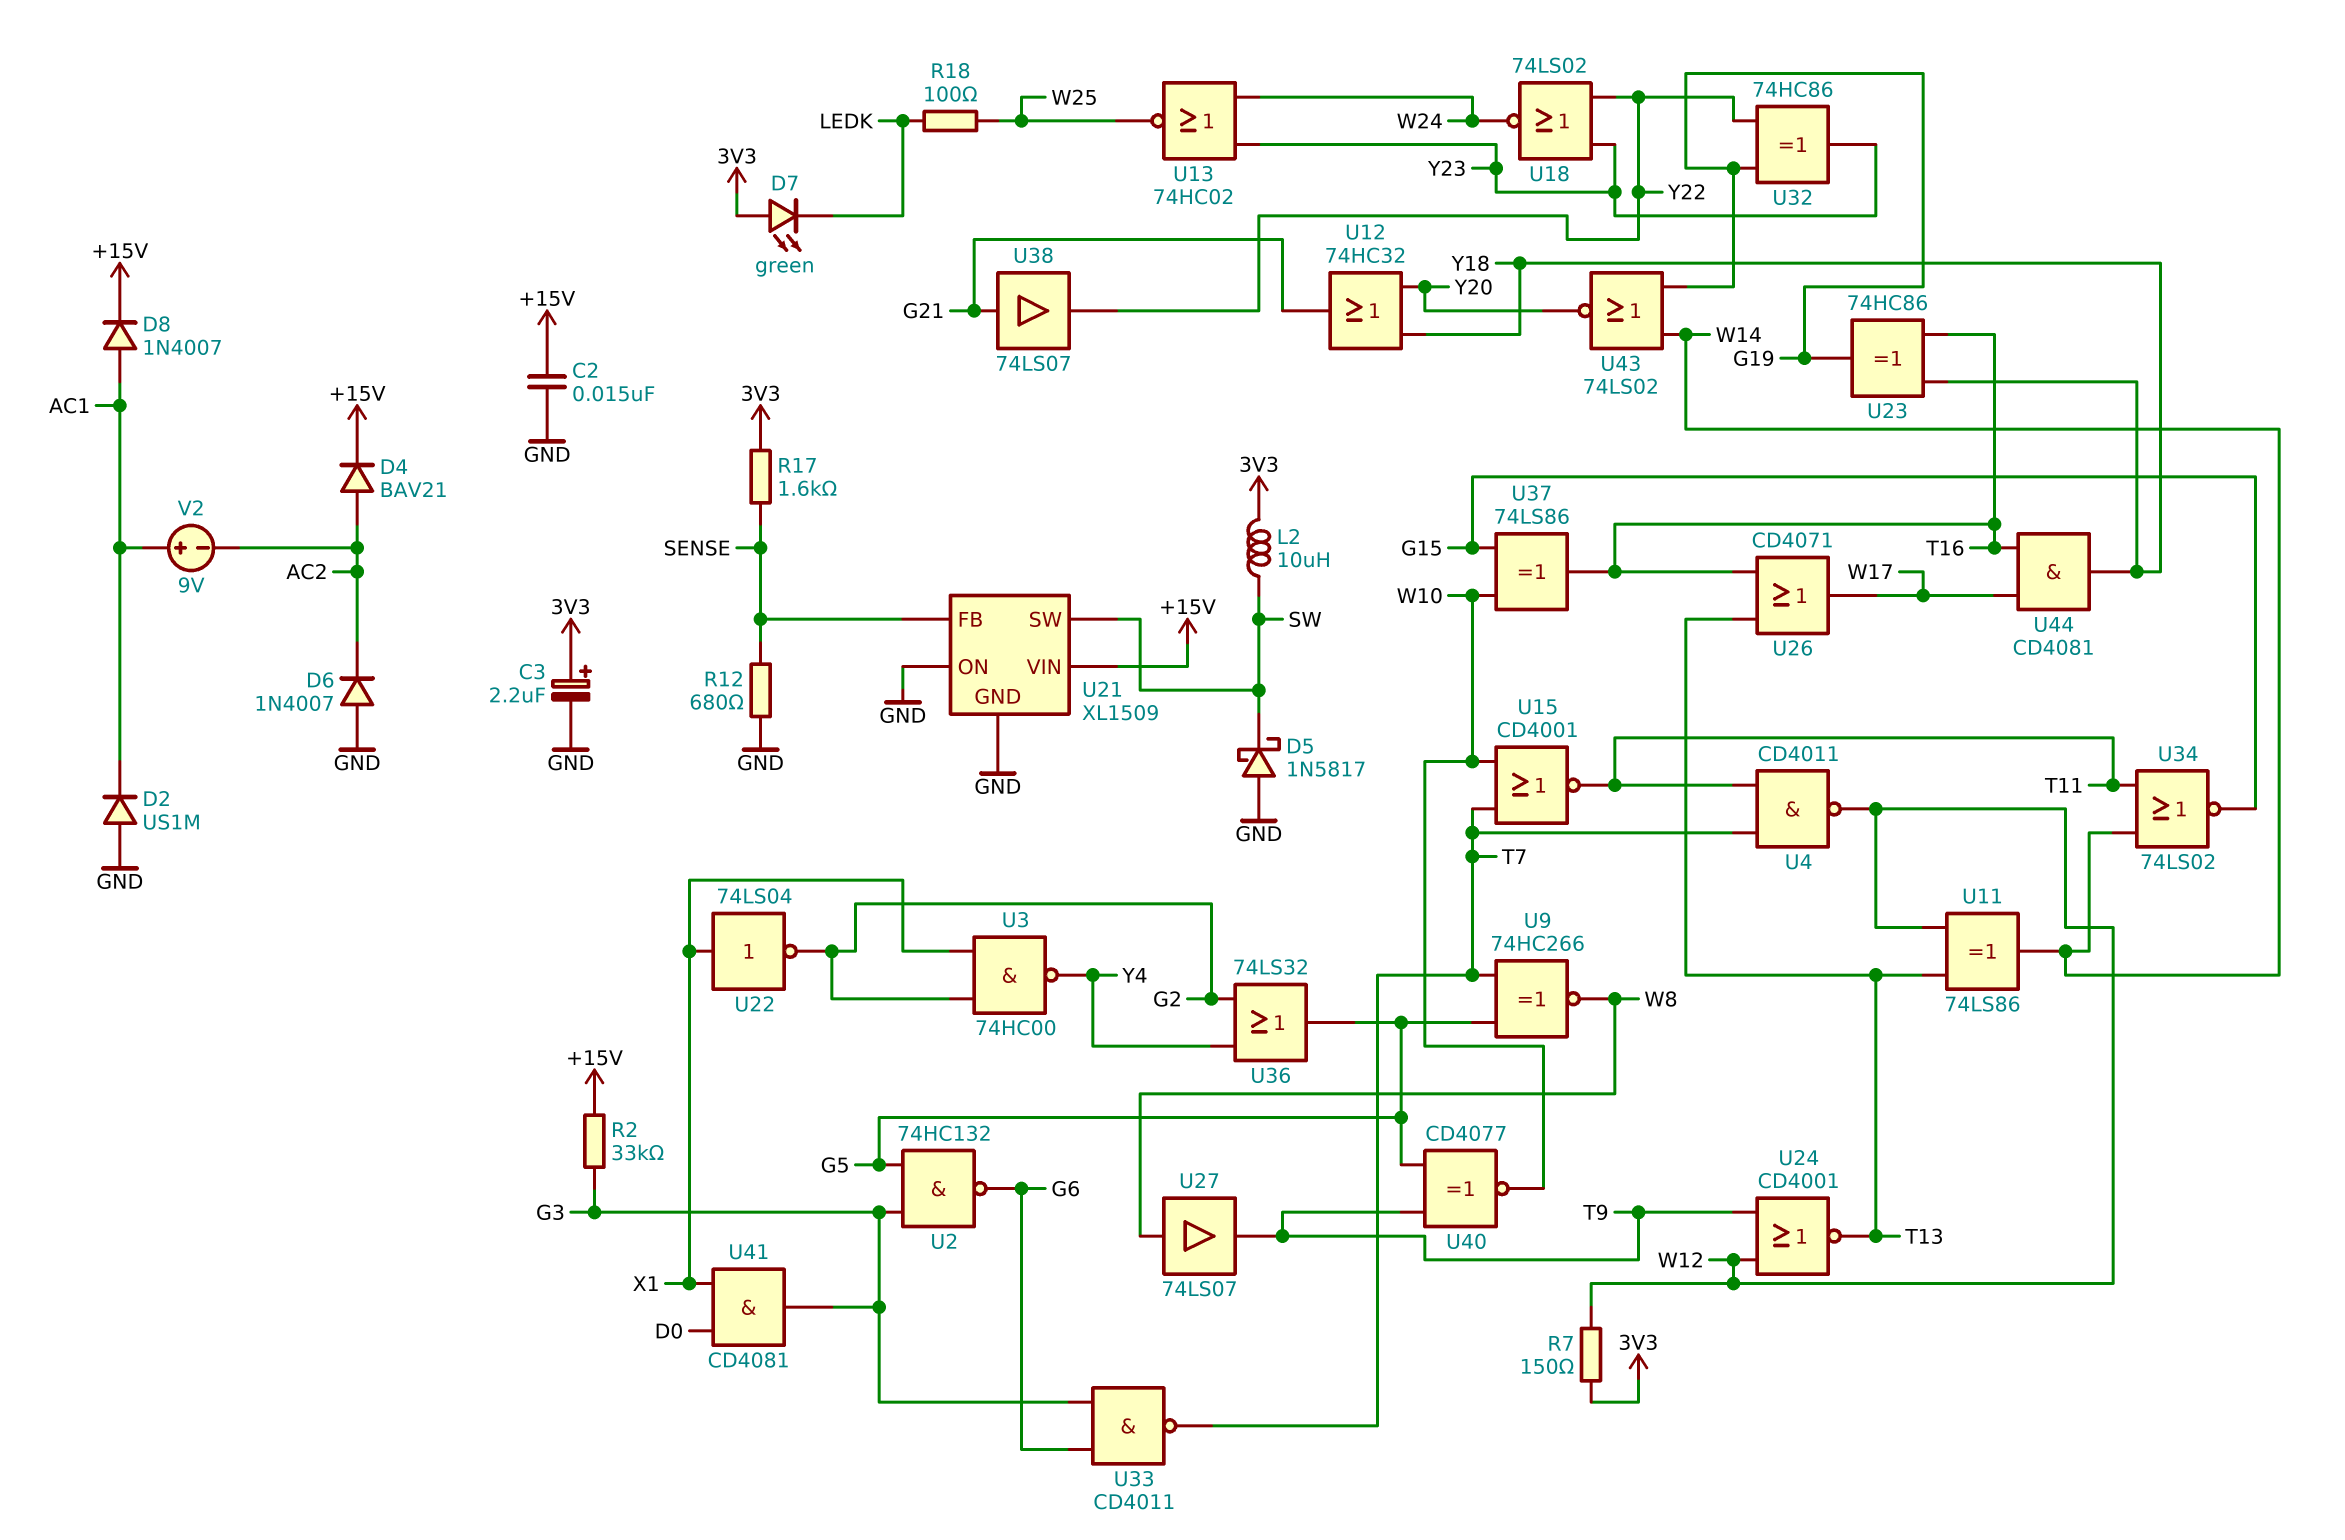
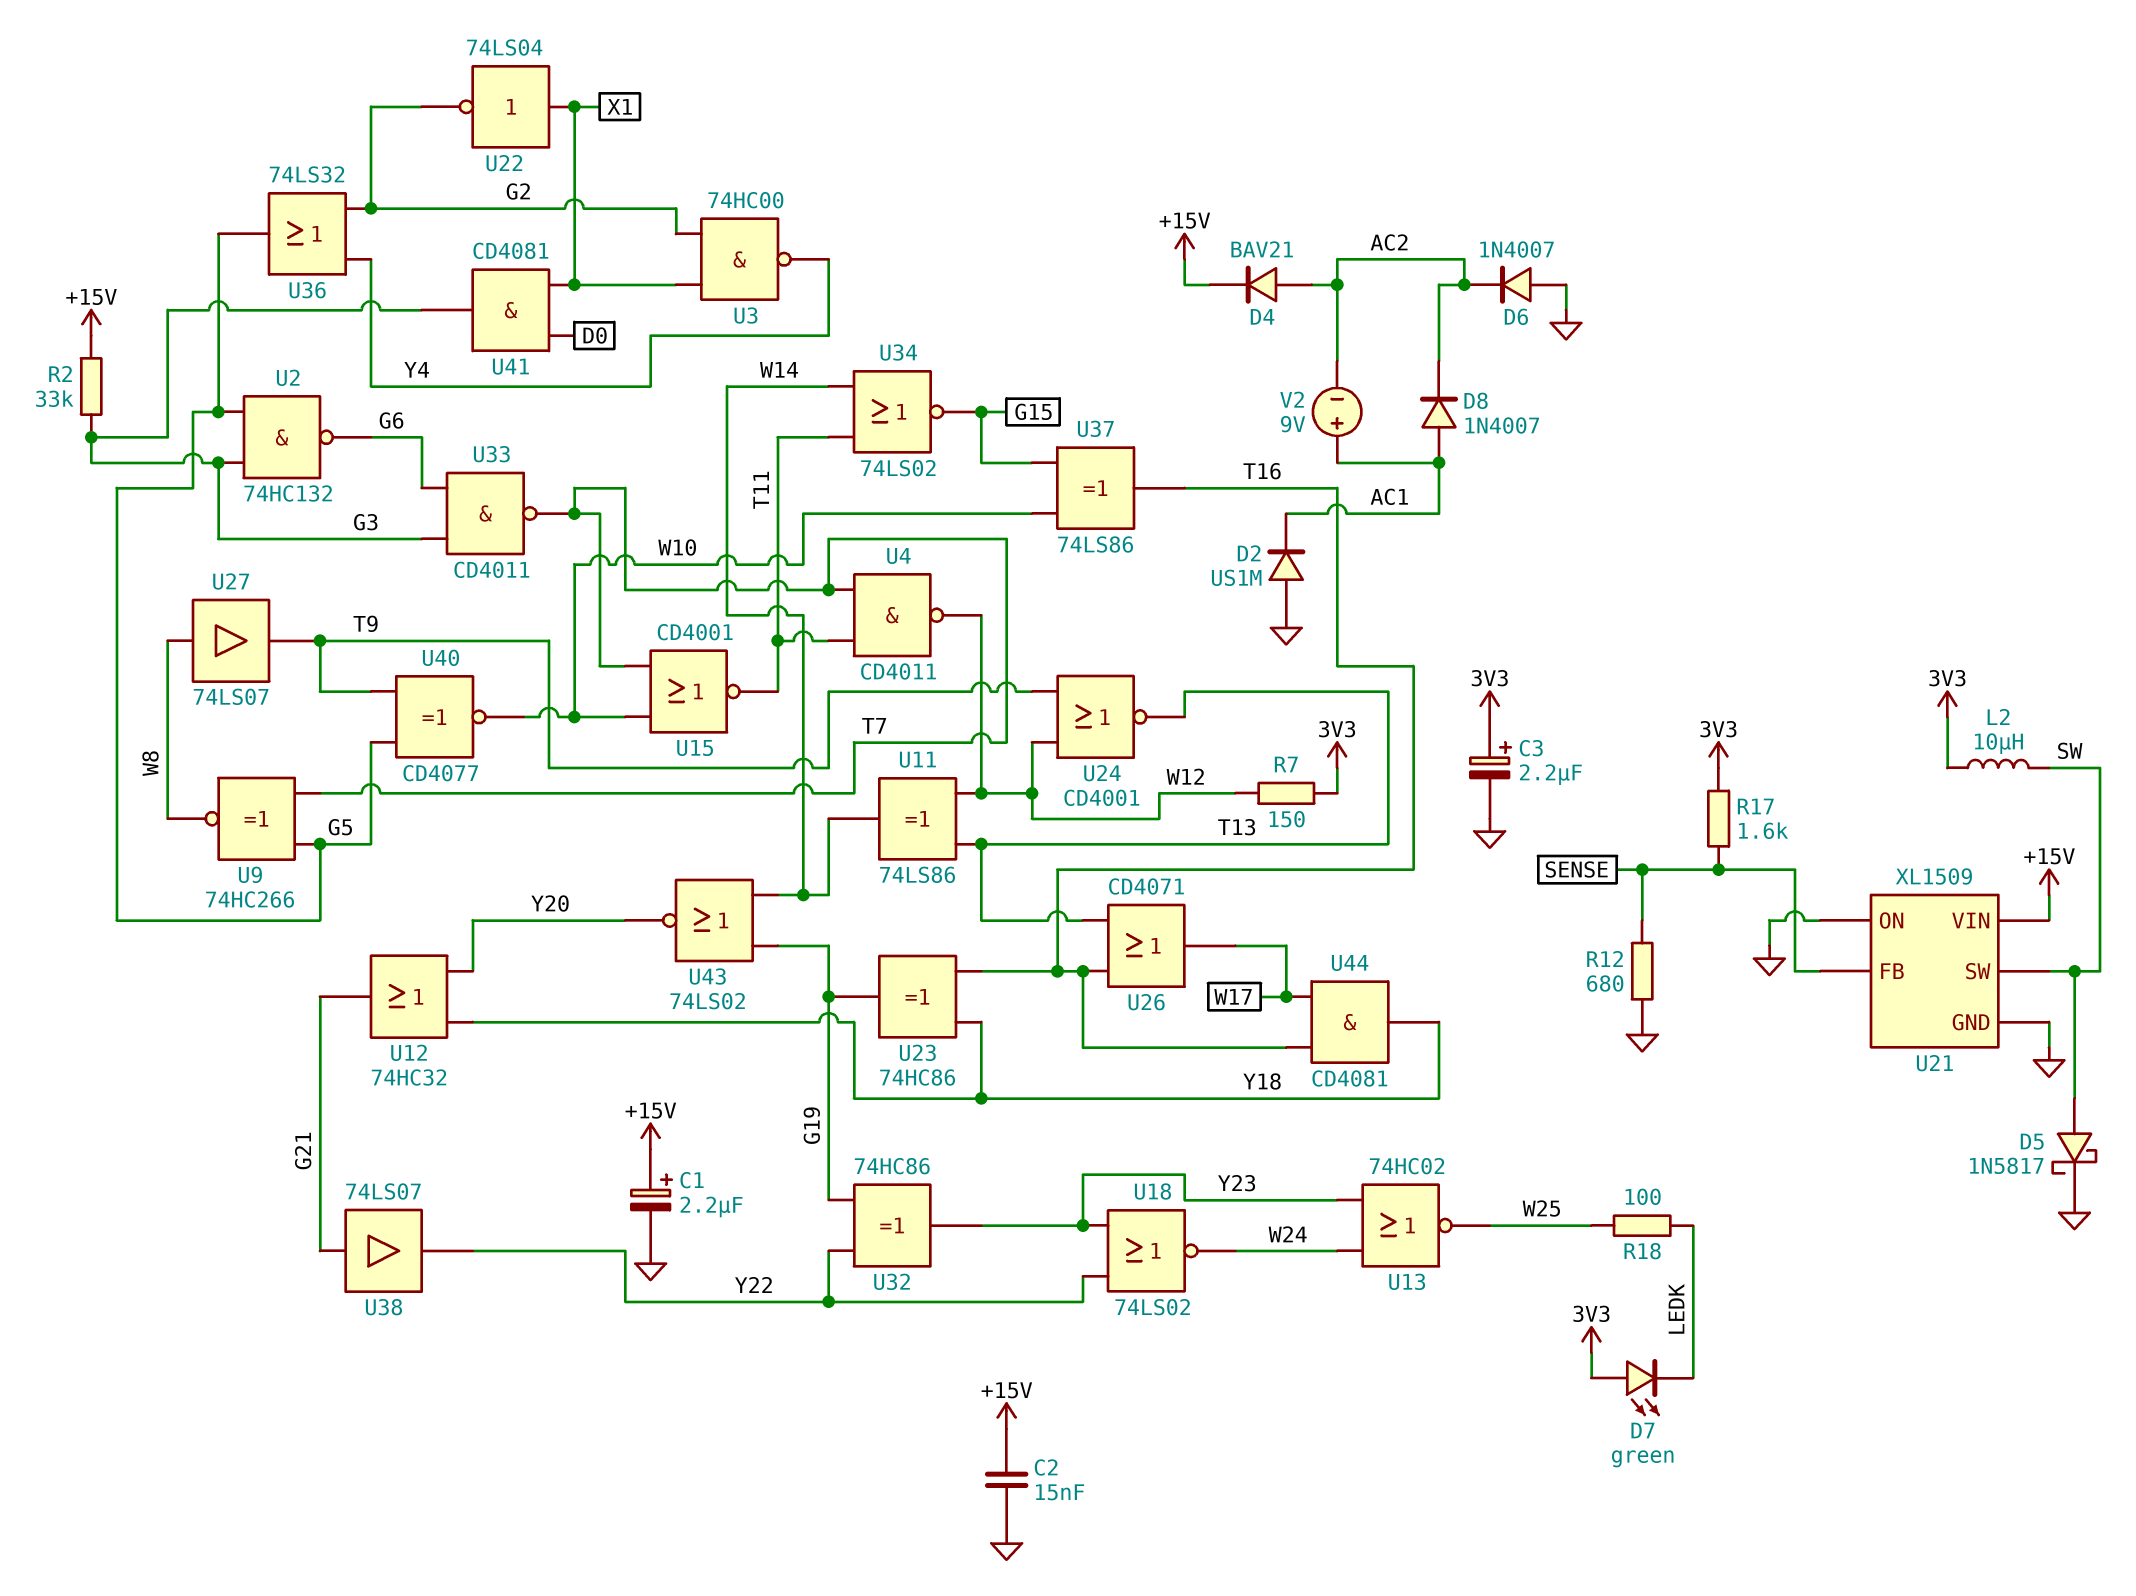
C1: none -> 2.2uF (plus +15V, minus GND)
D5: schottky 1N5817 (A GND, K SW) -> schottky 1N5817 (A SW, K GND)
D8: diode 1N4007 (A AC1, K +15V) -> diode 1N4007 (A AC1, K AC2)

